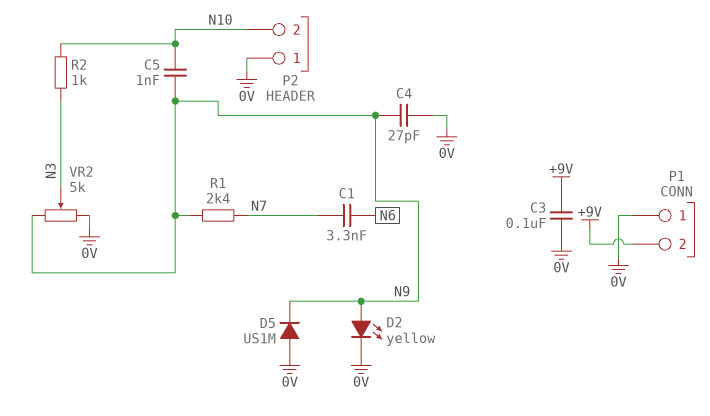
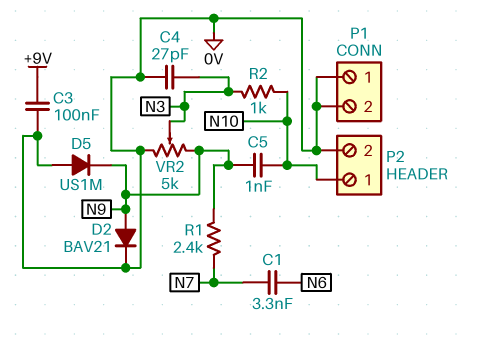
C4: 27pF (0V, N9) -> 27pF (0V, N3)
D2: LED yellow (A N9, K 0V) -> diode BAV21 (A N9, K 0V)
P1 pin 2: +9V -> 0V
P2 pin 1: 0V -> N10
P2 pin 2: N10 -> 0V

